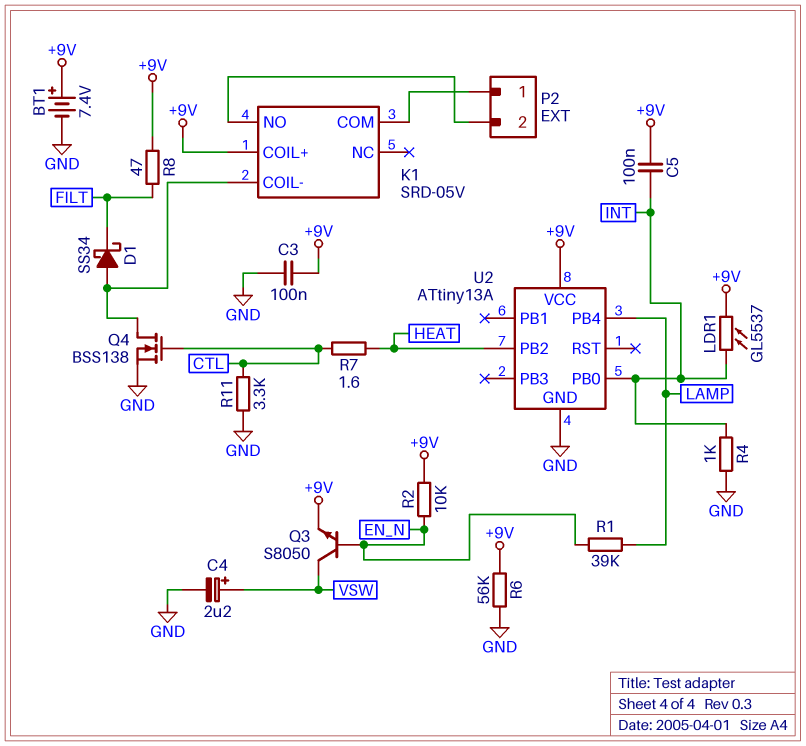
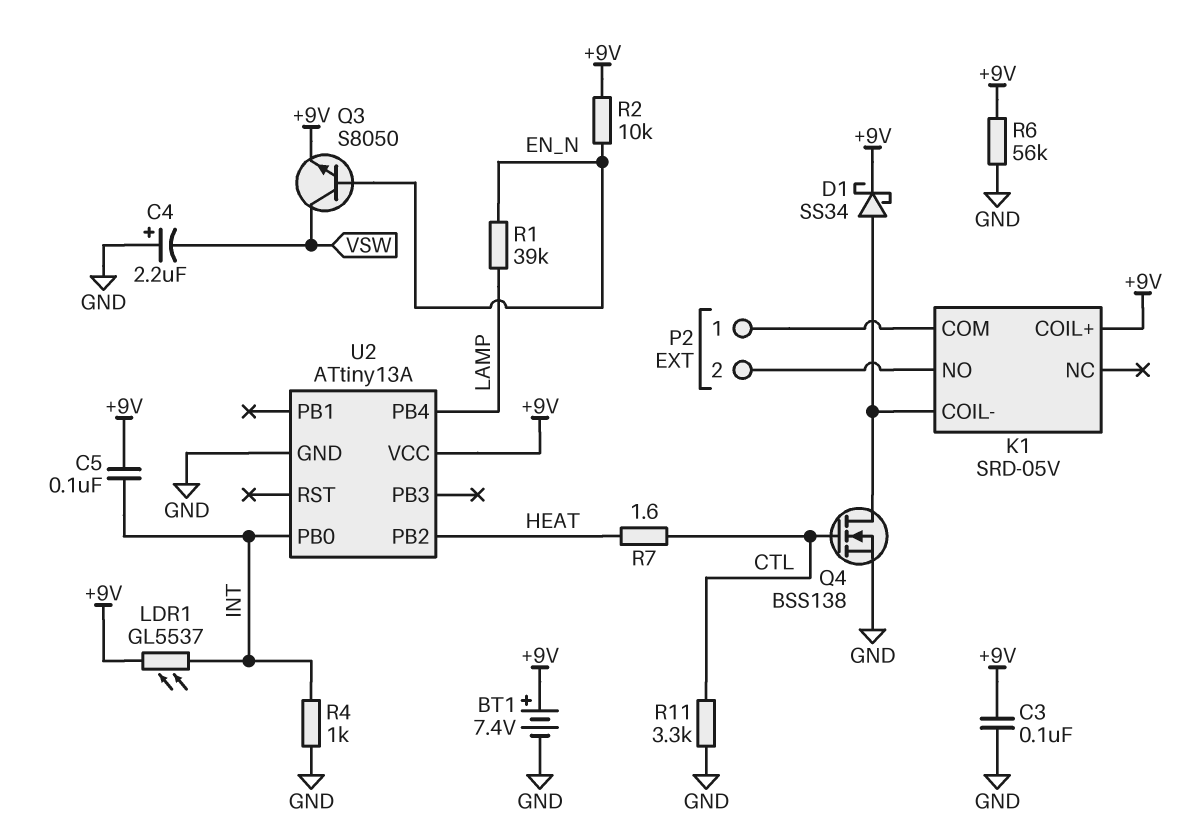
C4: 2.2uF (plus VSW, minus GND) -> 2.2uF (plus GND, minus VSW)
D1: schottky SS34 (A K1/COIL-, K FILT) -> schottky SS34 (A K1/COIL-, K +9V)
R8: 47 (+9V, FILT) -> none

